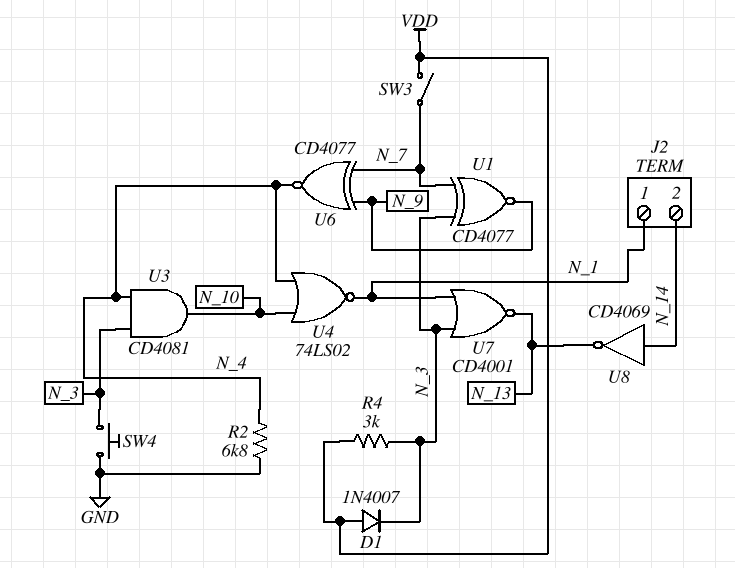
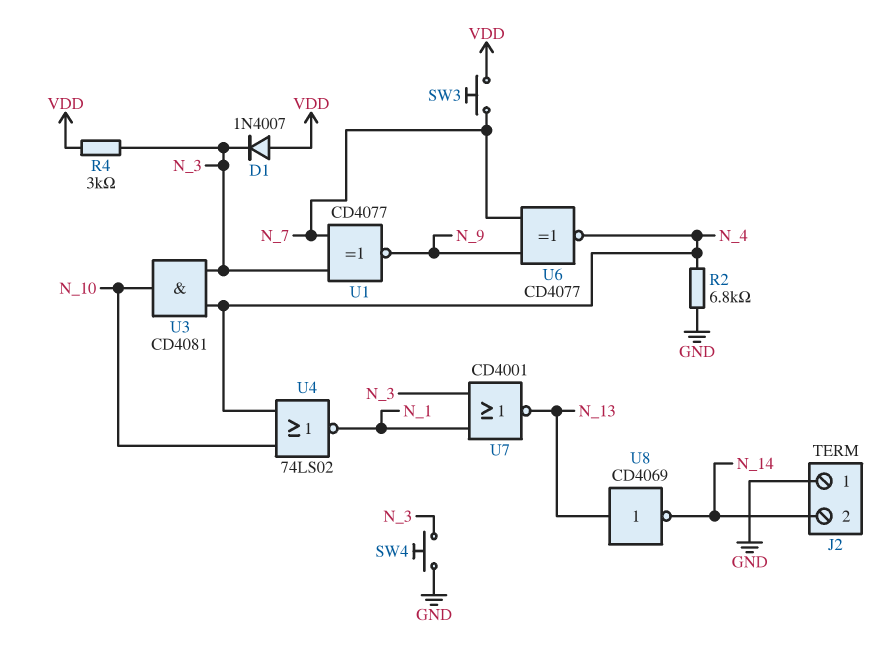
J2 pin 1: N_1 -> GND
SW3: switch (N_7, VDD) -> button (N_7, VDD)
U8: NOT CD4069 (in N_14, out N_13) -> NOT CD4069 (in N_13, out N_14)

